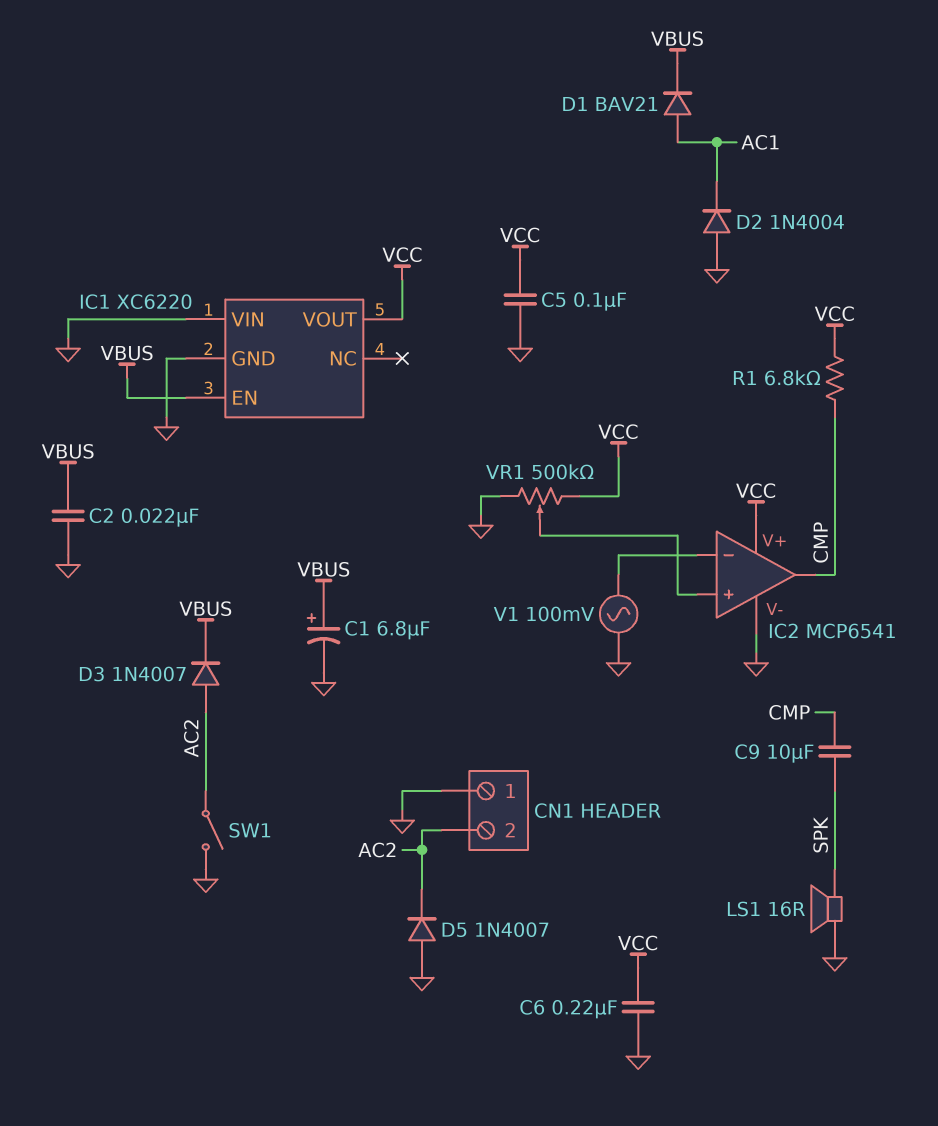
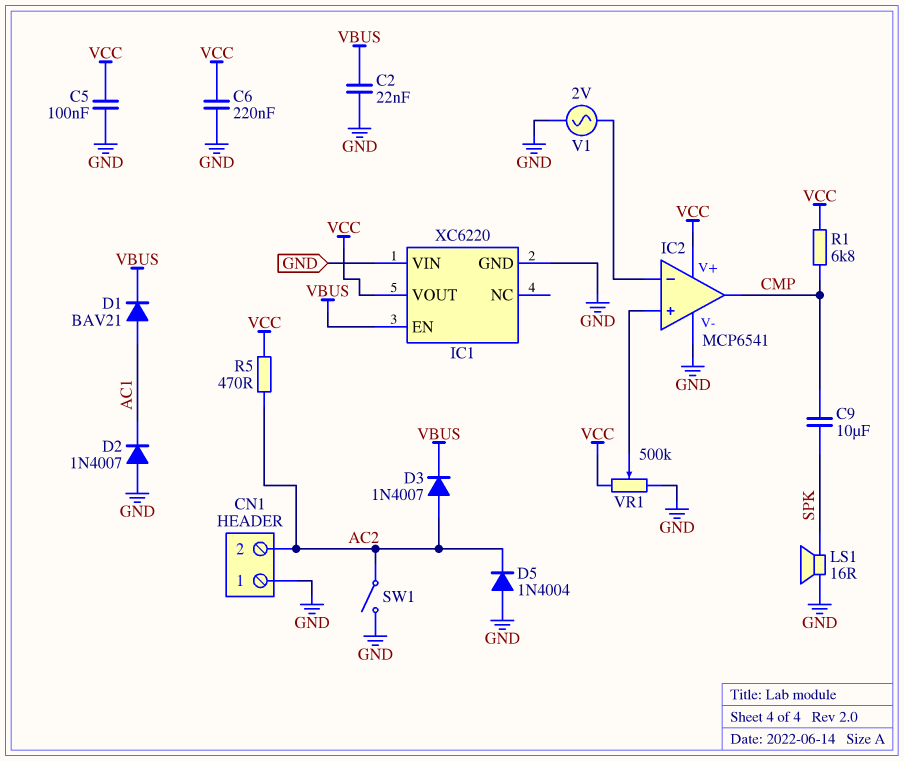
C1: 6.8uF (plus VBUS, minus GND) -> none
D2: diode 1N4004 (A GND, K AC1) -> diode 1N4007 (A GND, K AC1)
D5: diode 1N4007 (A GND, K AC2) -> diode 1N4004 (A GND, K AC2)
R5: none -> 470 (AC2, VCC)
V1: AC 100mV (GND, IC2/in-) -> AC 2V (GND, IC2/in-)

